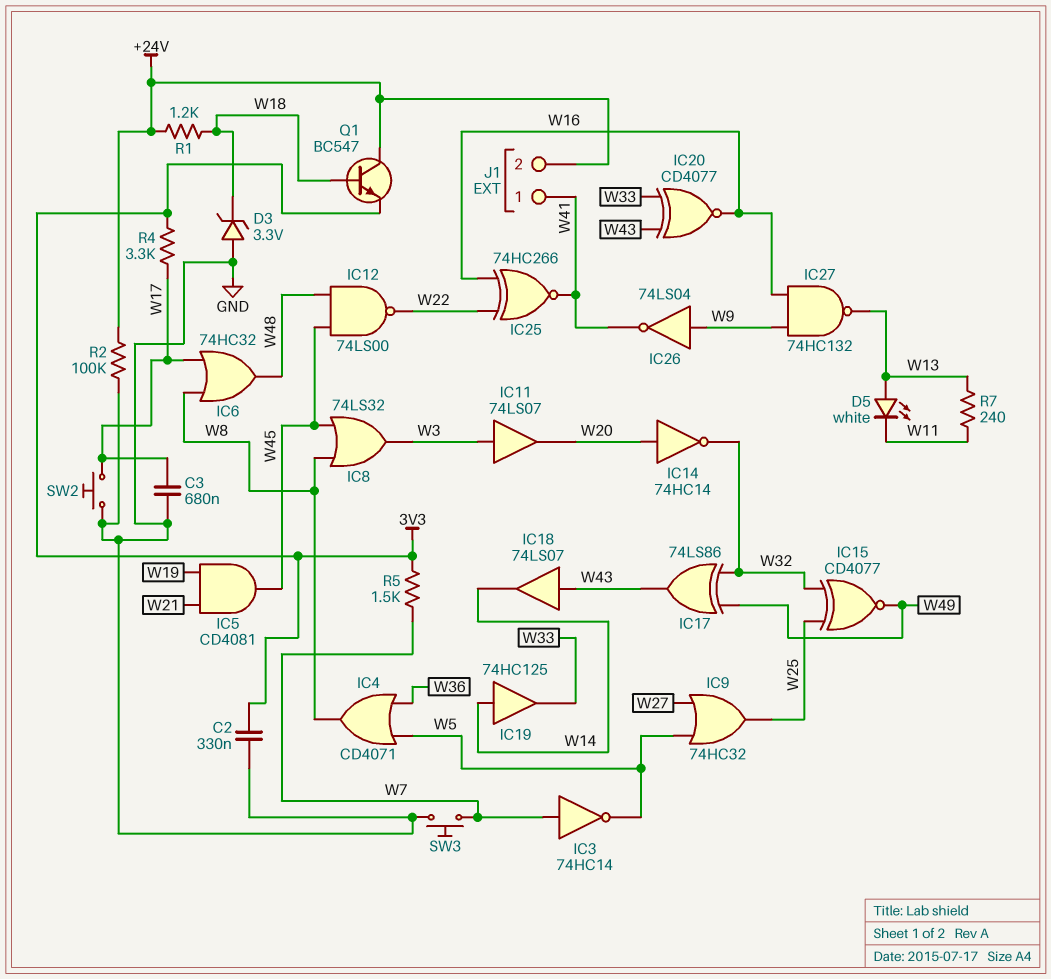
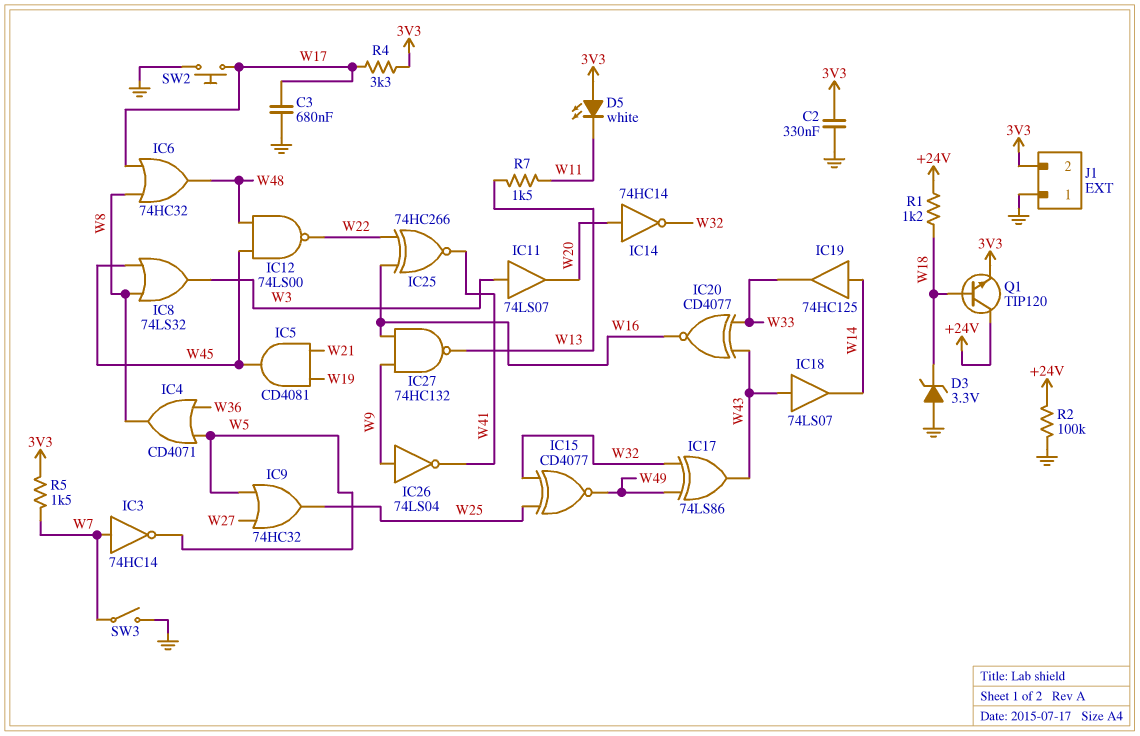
D5: LED white (A W13, K W11) -> LED white (A 3V3, K W11)
J1 pin 1: W41 -> GND
J1 pin 2: +24V -> 3V3
Q1: NPN BC547 (B W18, C +24V, E 3V3) -> NPN TIP120 (B W18, C +24V, E 3V3)
R7: 240 (W11, W13) -> 1.5k (W11, W13)
SW3: button (GND, W7) -> switch (GND, W7)

